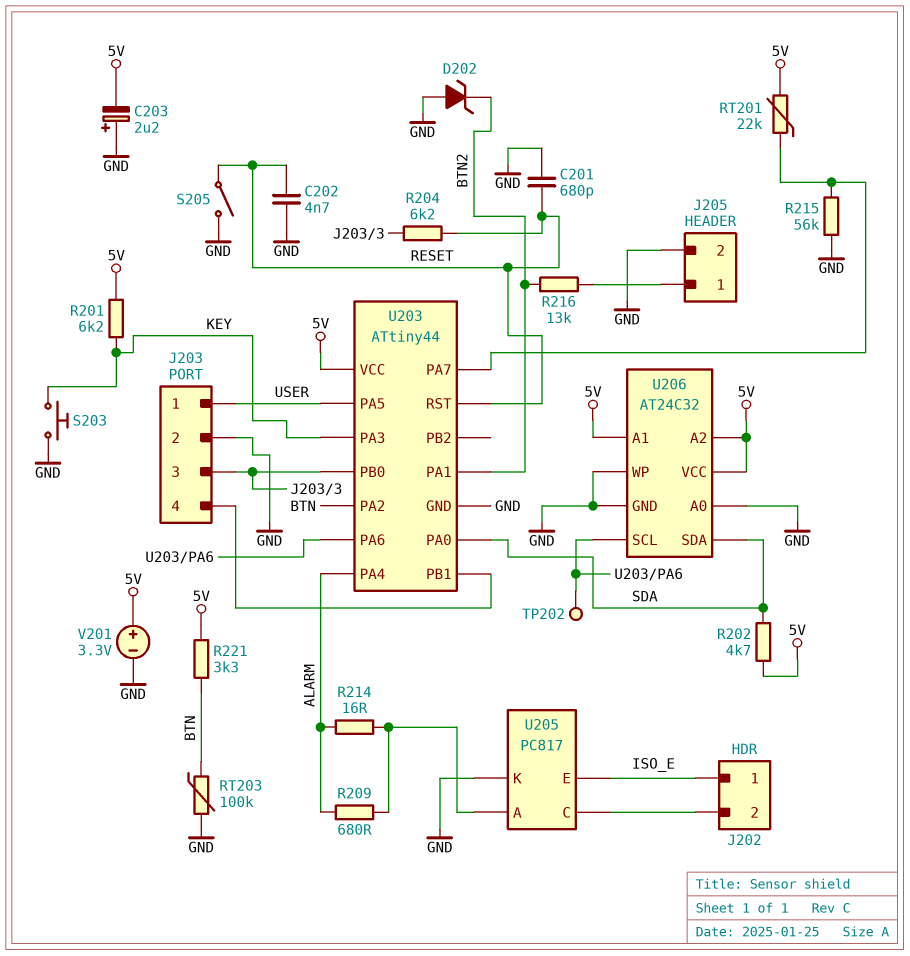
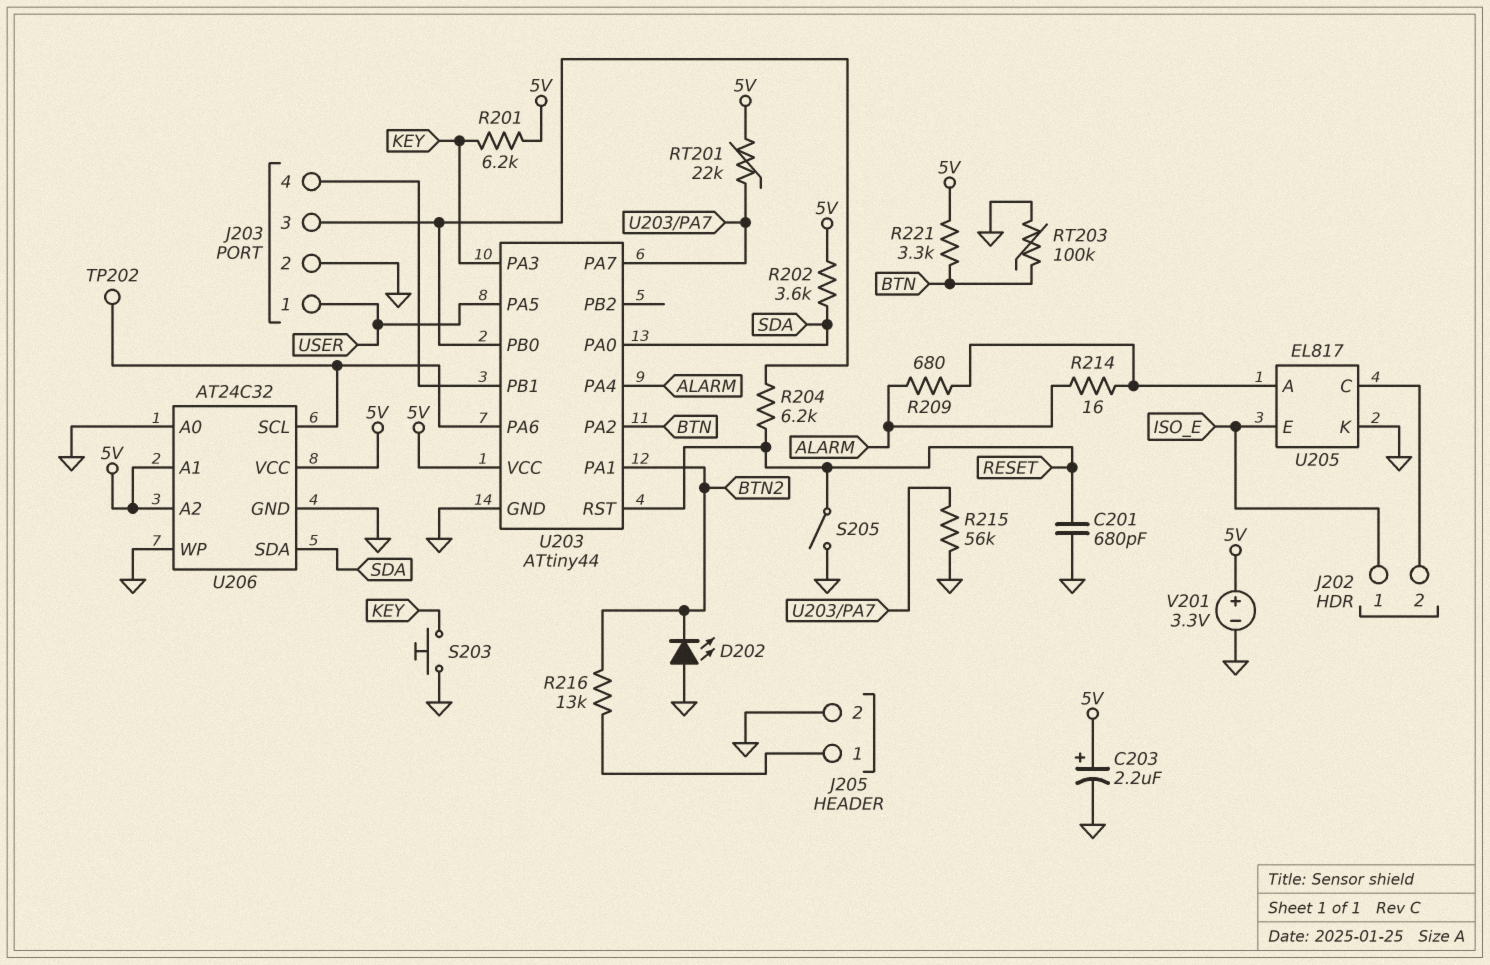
C202: 4.7nF (GND, RESET) -> none
C203: 2.2uF (plus GND, minus 5V) -> 2.2uF (plus 5V, minus GND)
D202: zener (A GND, K BTN2) -> LED (A GND, K BTN2)
R202: 4.7k (5V, SDA) -> 3.6k (5V, SDA)
U205: PC817 -> EL817

